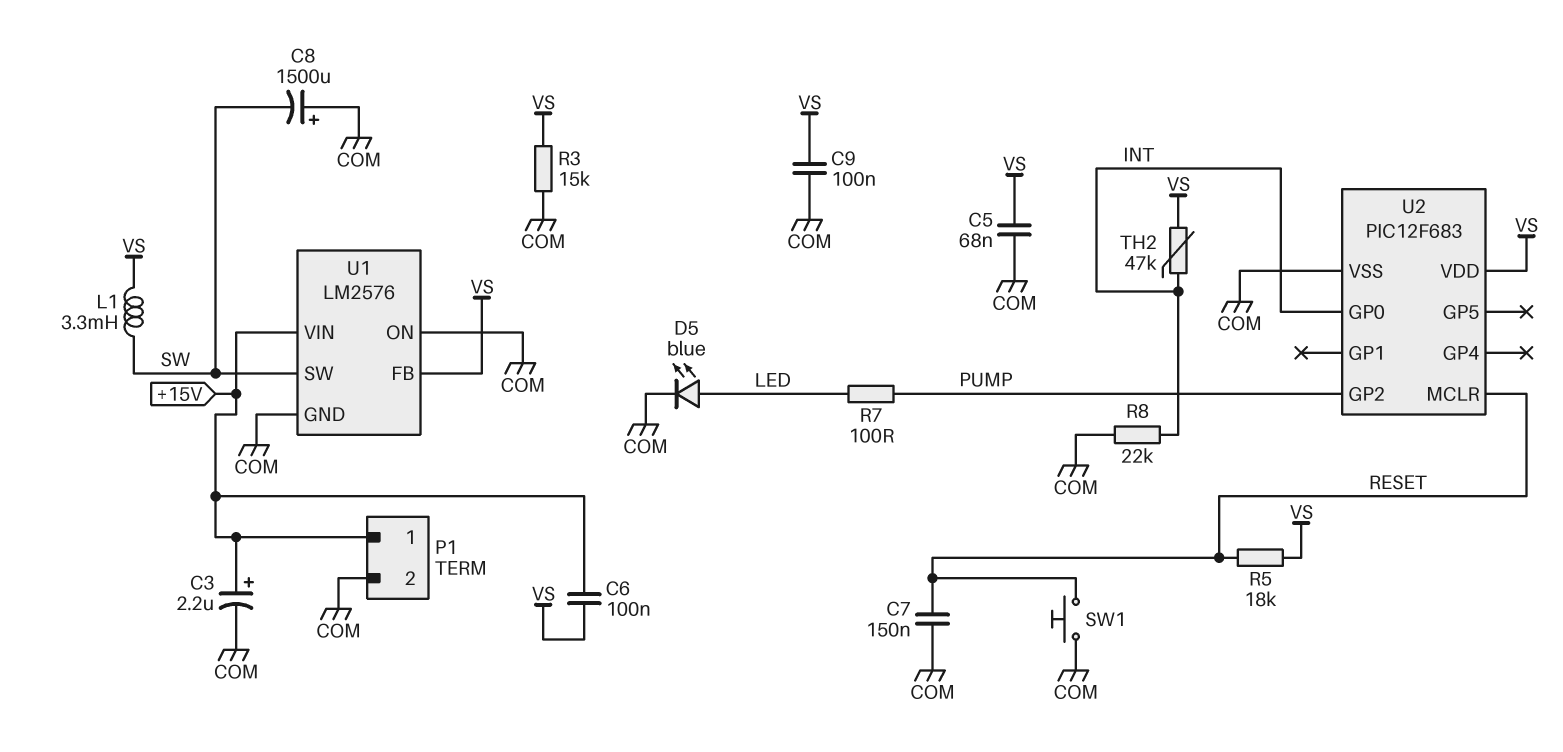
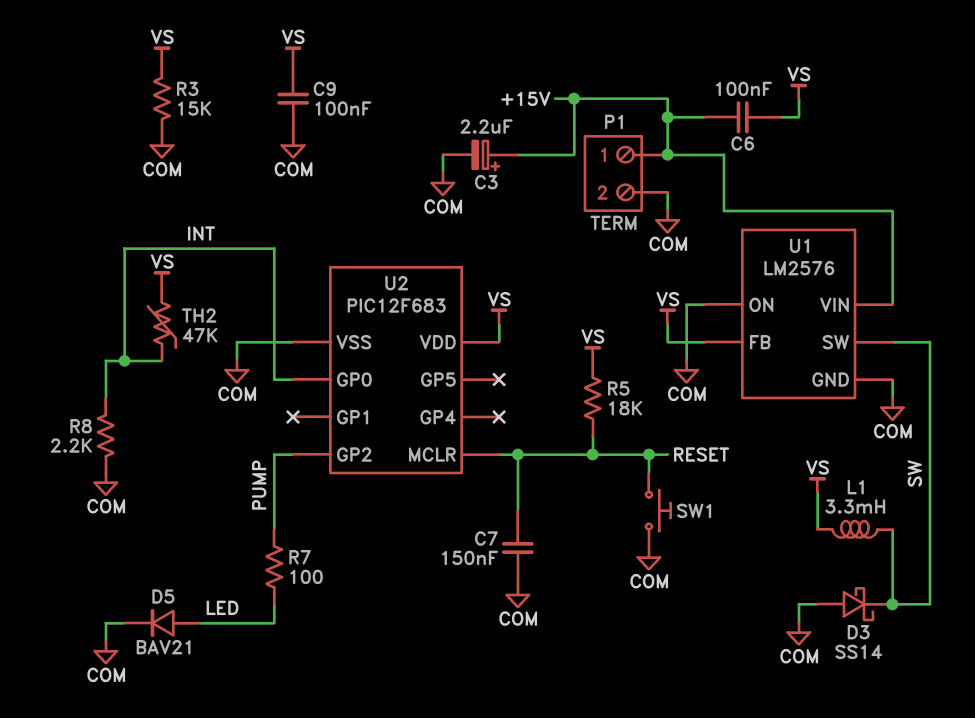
C5: 68nF (COM, VS) -> none
C8: 1500uF (plus COM, minus SW) -> none
D3: none -> schottky SS14 (A COM, K SW)
D5: LED blue (A LED, K COM) -> diode BAV21 (A LED, K COM)
R8: 22k (COM, INT) -> 2.2k (COM, INT)

